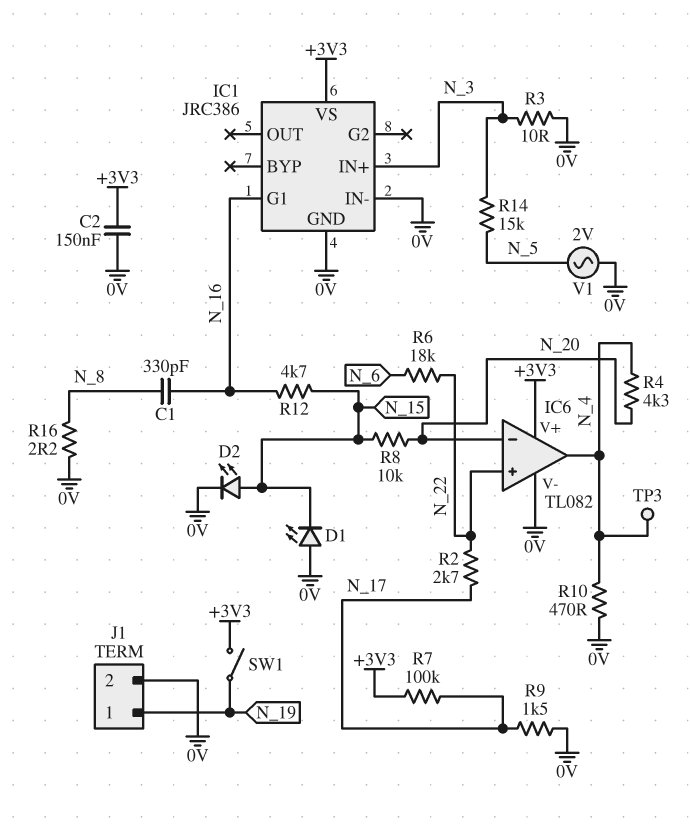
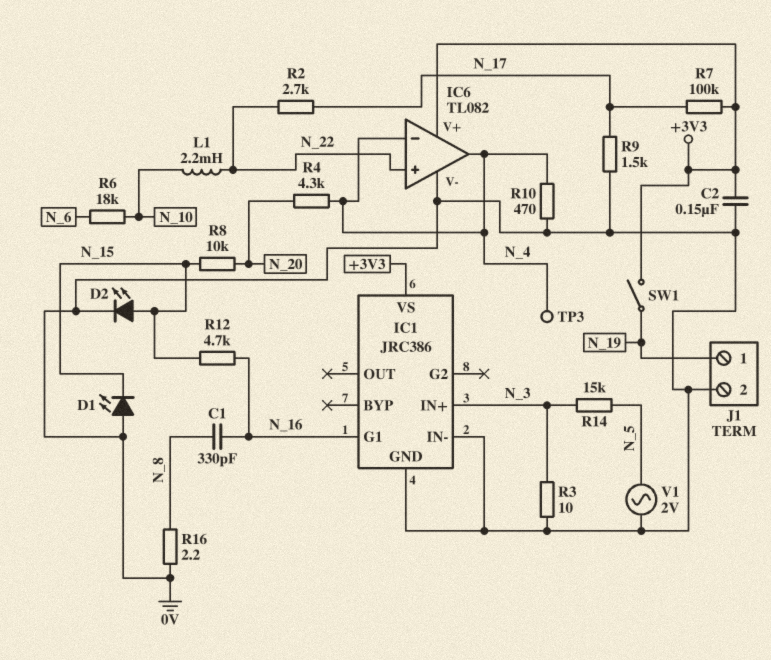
IC6 pin in-: N_20 -> N_4
L1: none -> 2.2mH (N_10, N_22)
R6: 18k (N_6, N_22) -> 18k (N_6, N_10)

